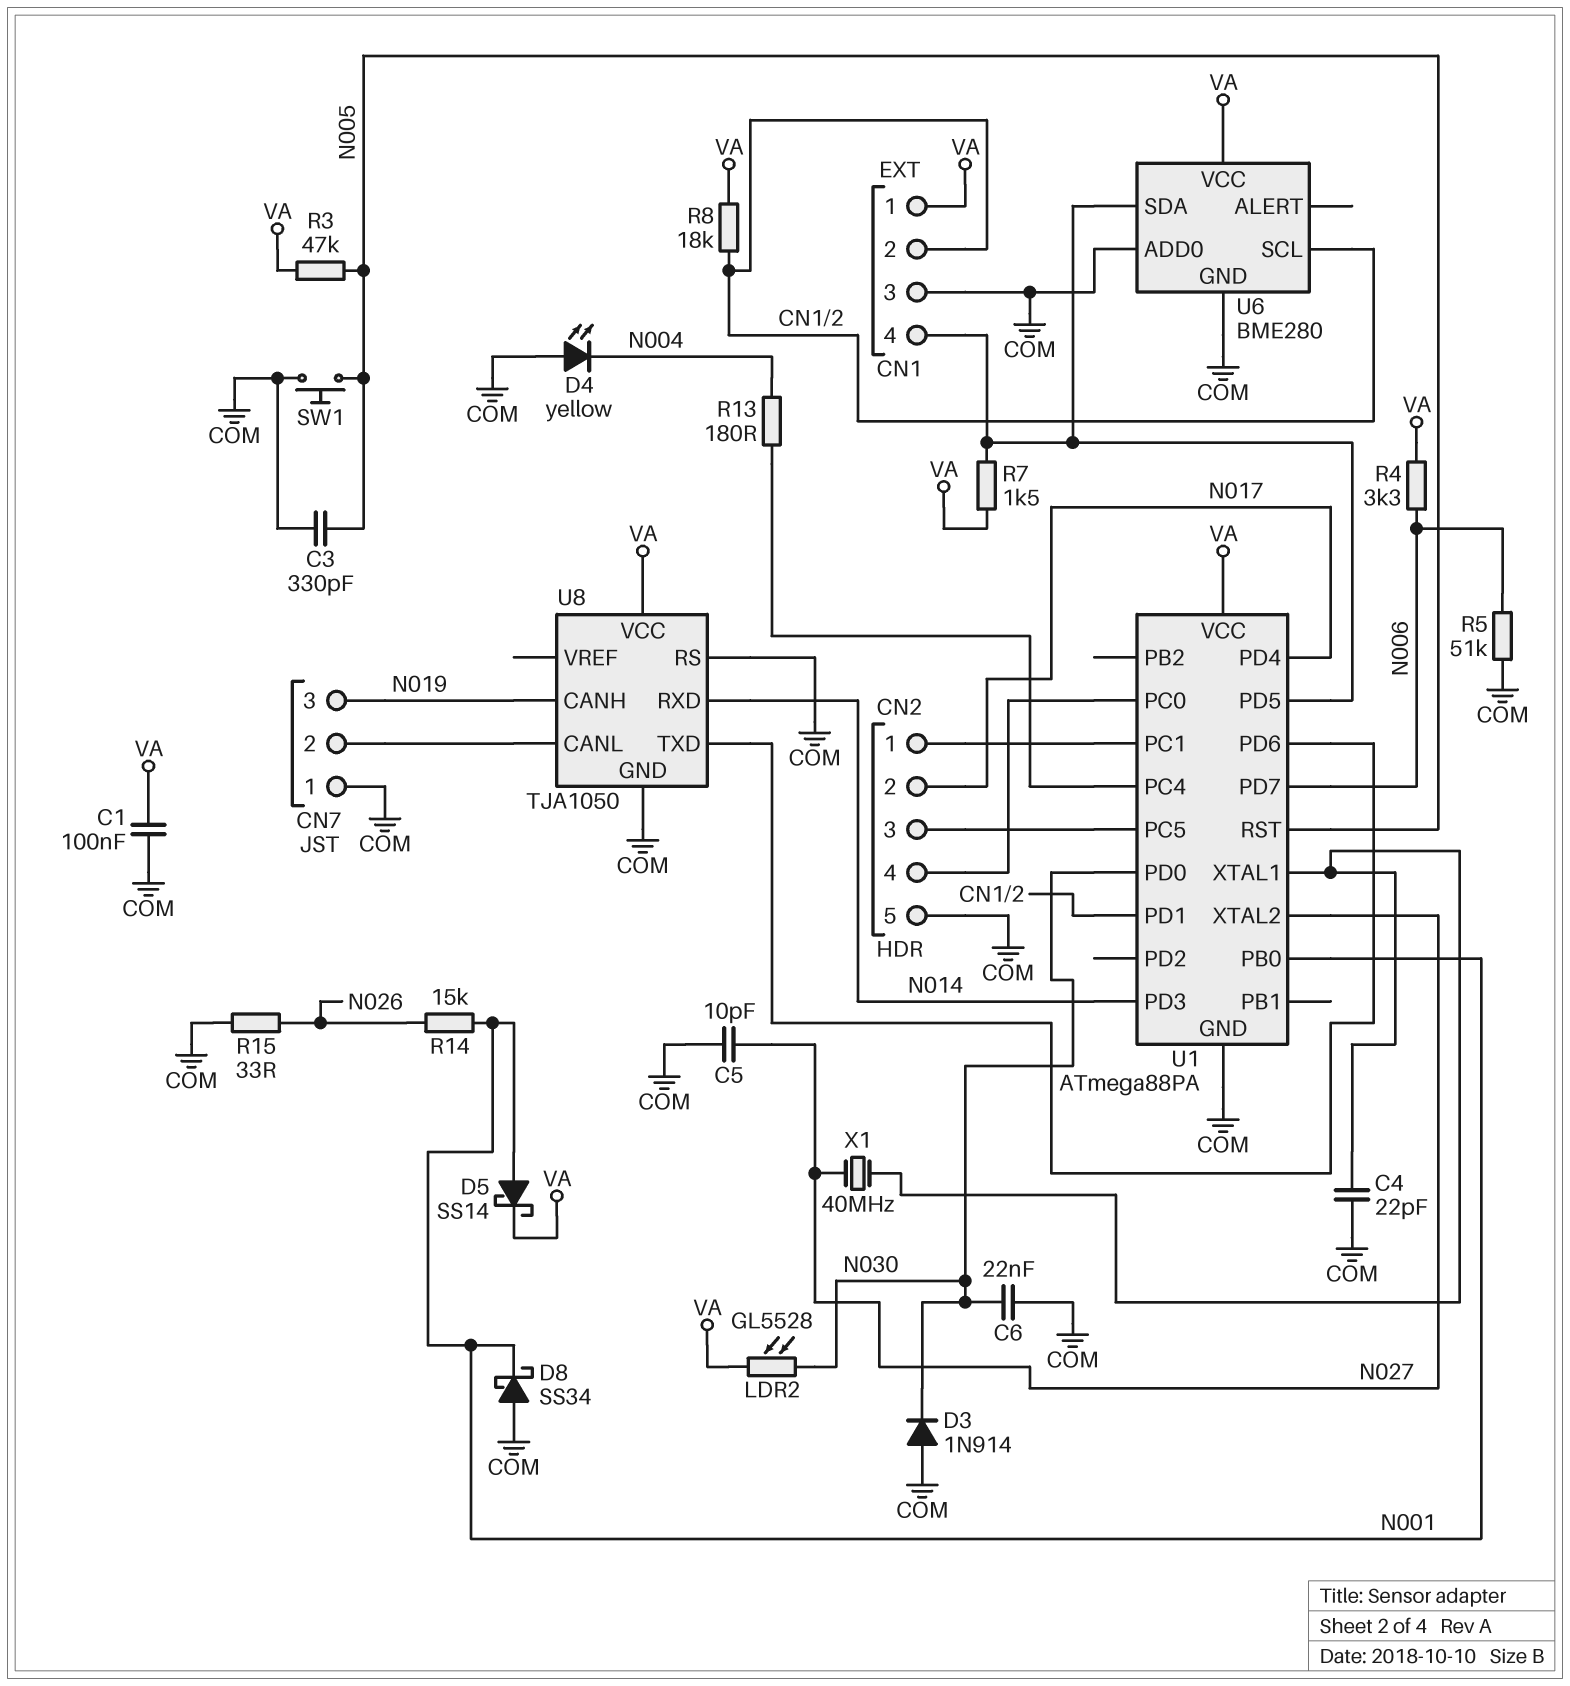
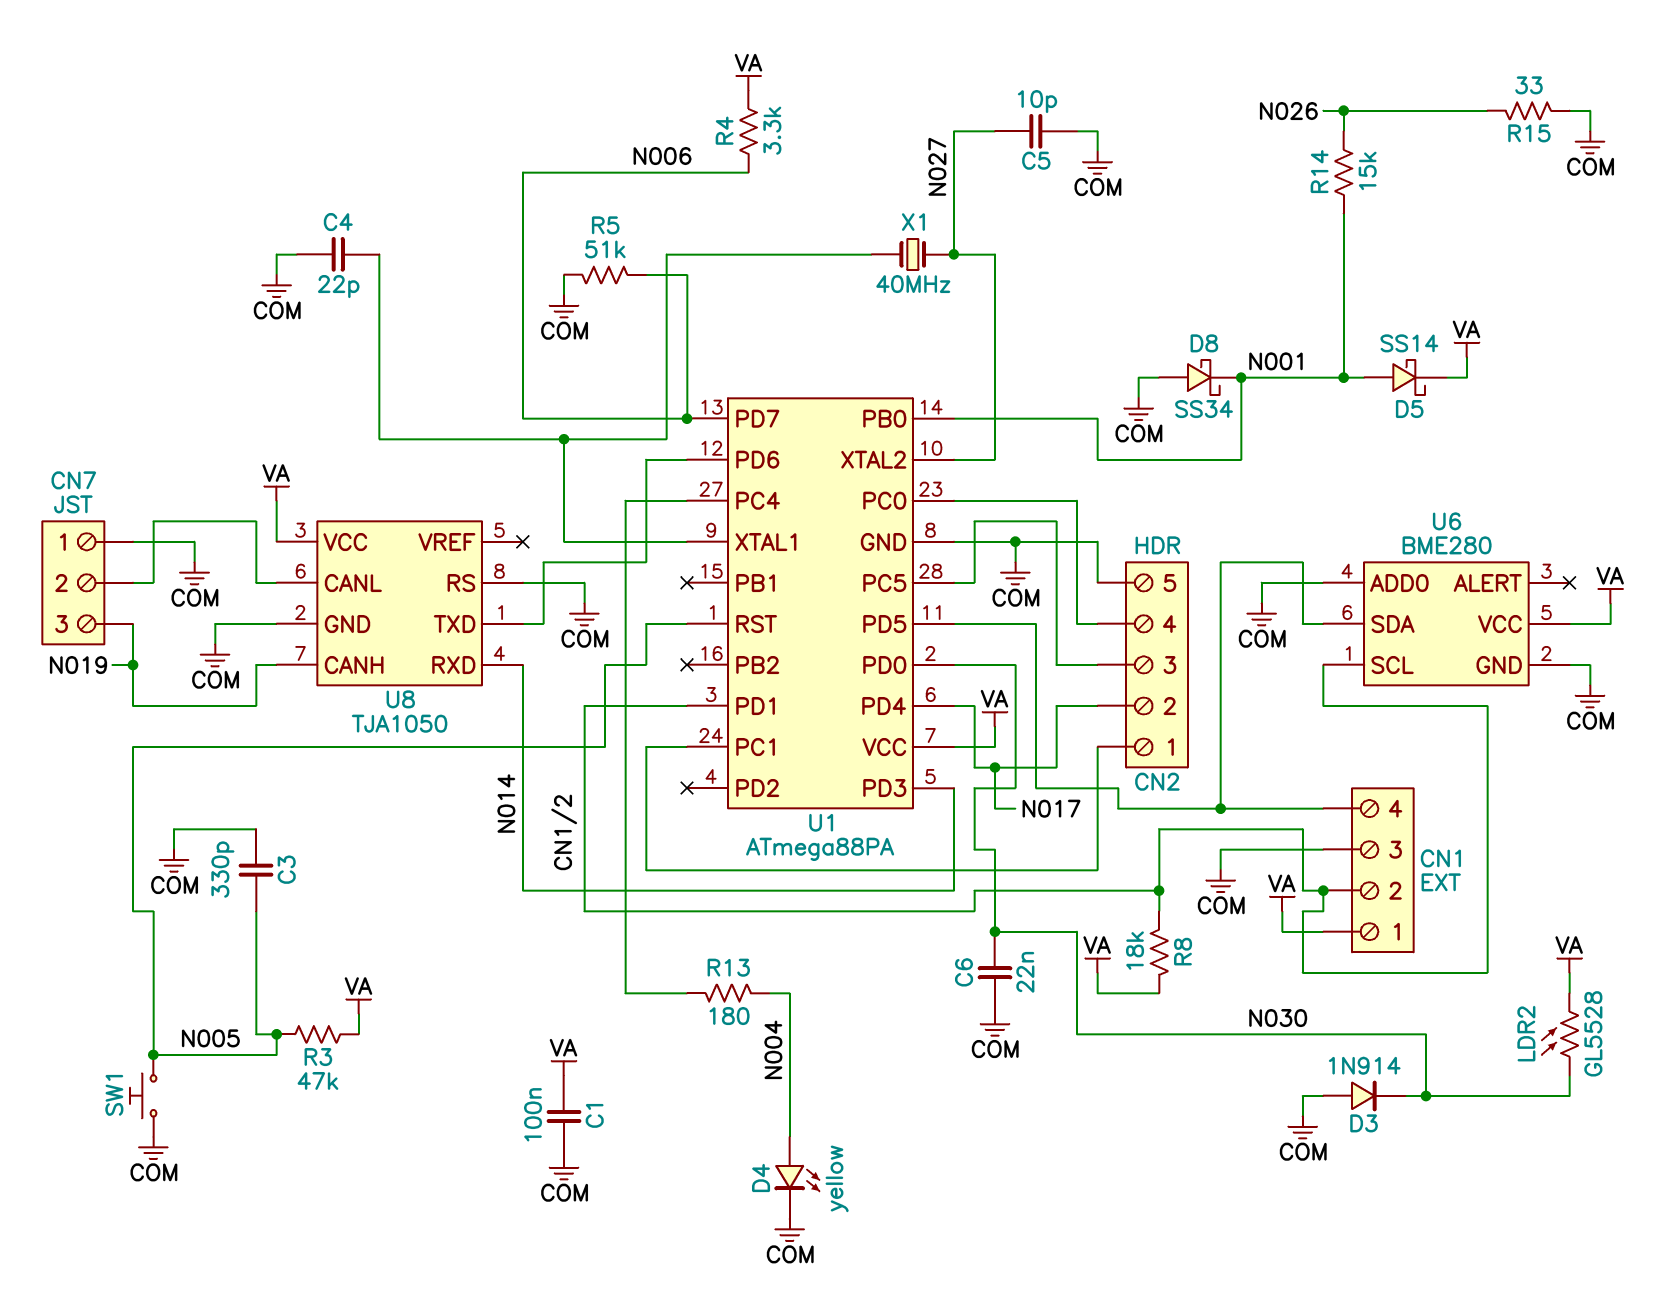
D4: LED yellow (A COM, K N004) -> LED yellow (A N004, K COM)
R7: 1.5k (CN1/4, VA) -> none

